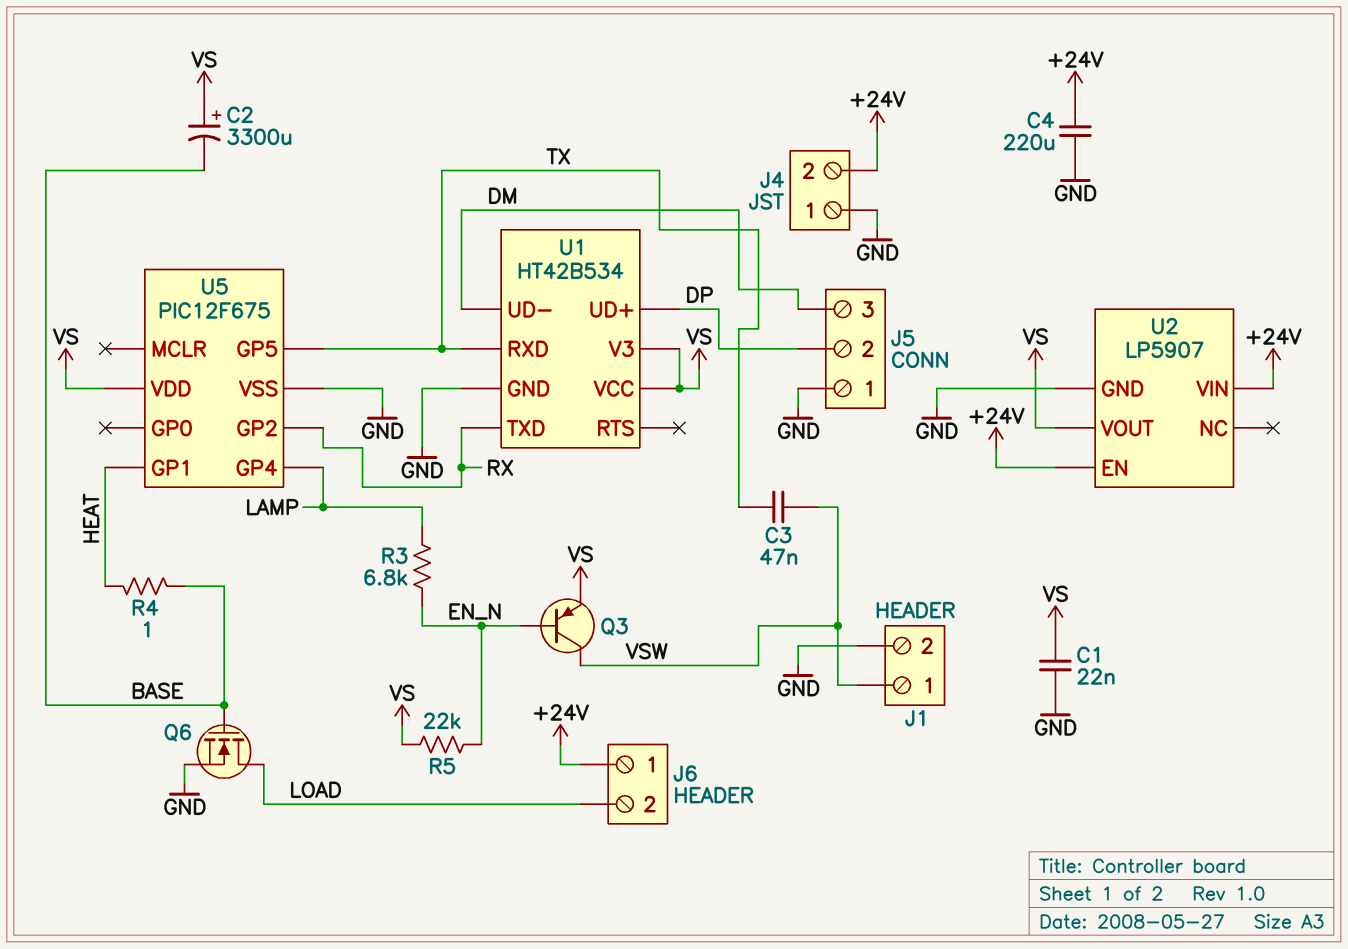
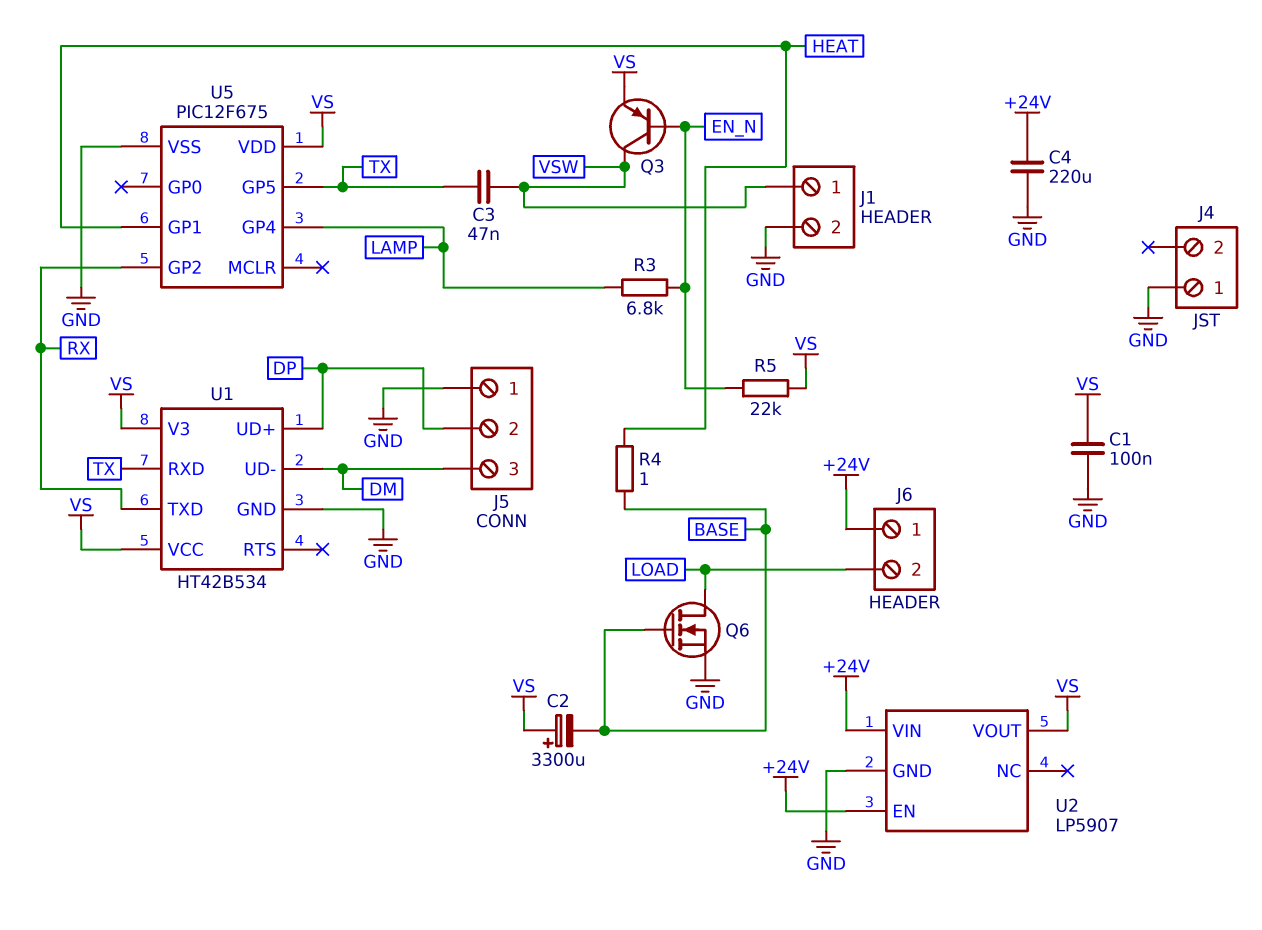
C1: 22nF (GND, VS) -> 100nF (GND, VS)
J4 pin 2: +24V -> none

